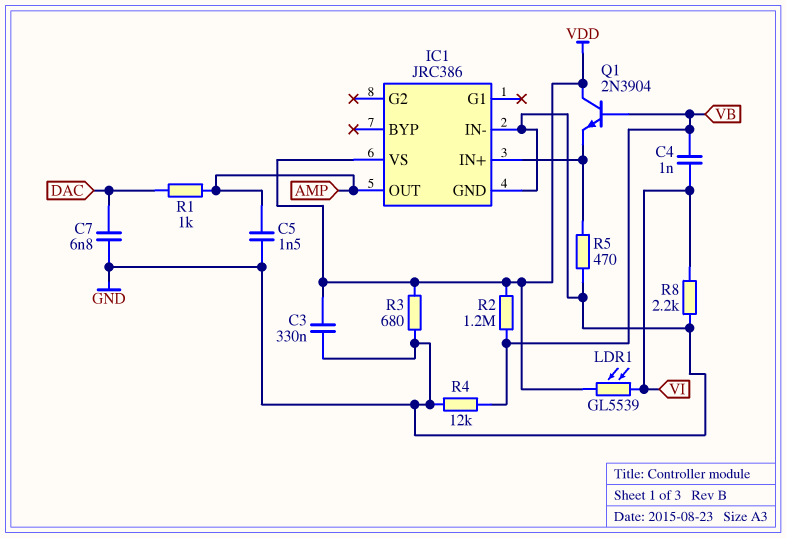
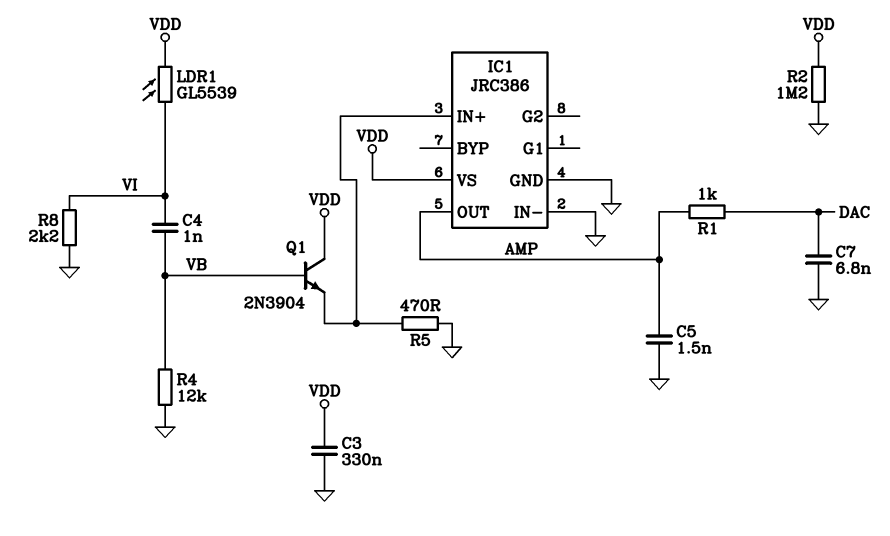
R2: 1.2M (VB, VDD) -> 1.2M (GND, VDD)
R3: 680 (GND, VDD) -> none

